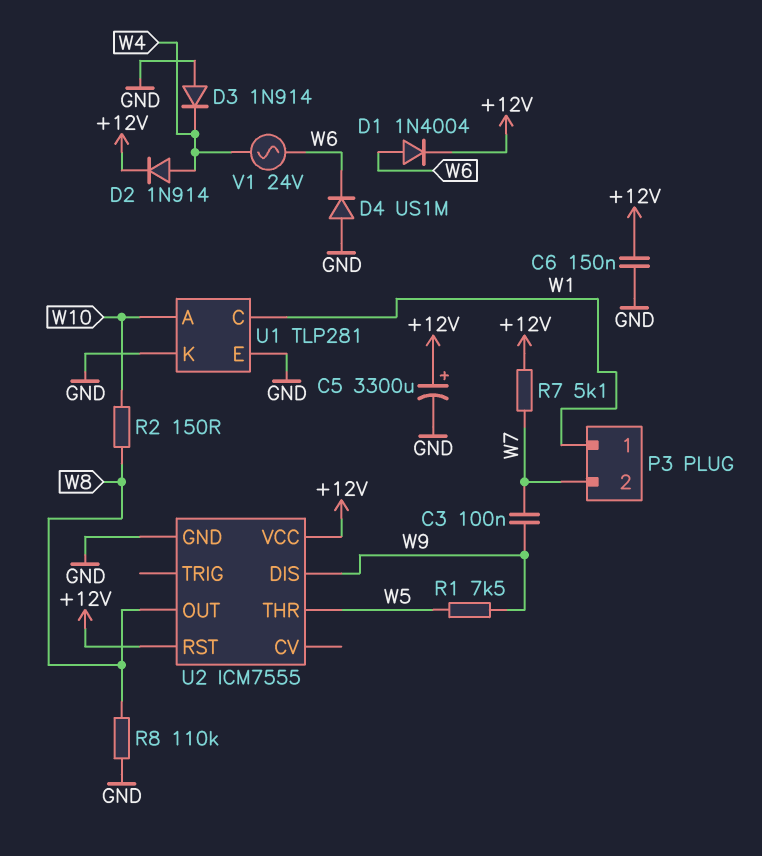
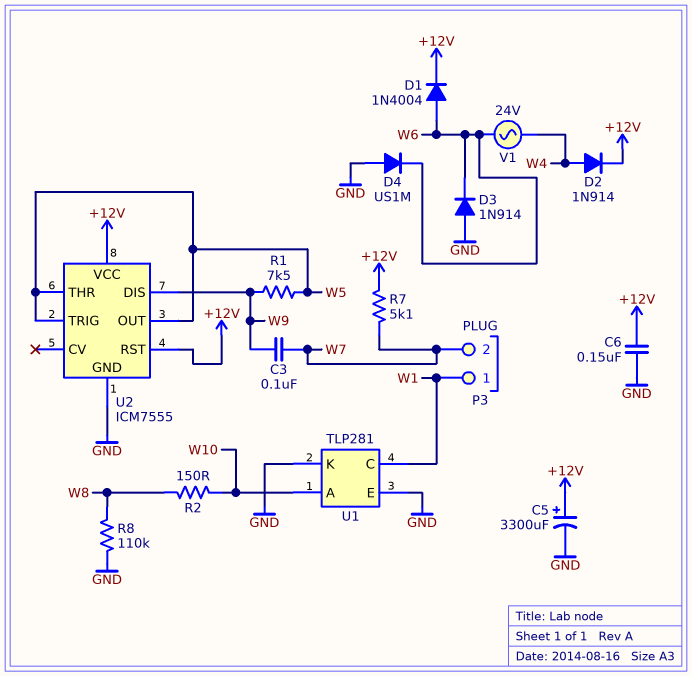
D3: diode 1N914 (A GND, K W4) -> diode 1N914 (A GND, K W6)
U2 pin OUT: W8 -> W5
U2 pin TRIG: none -> W5

